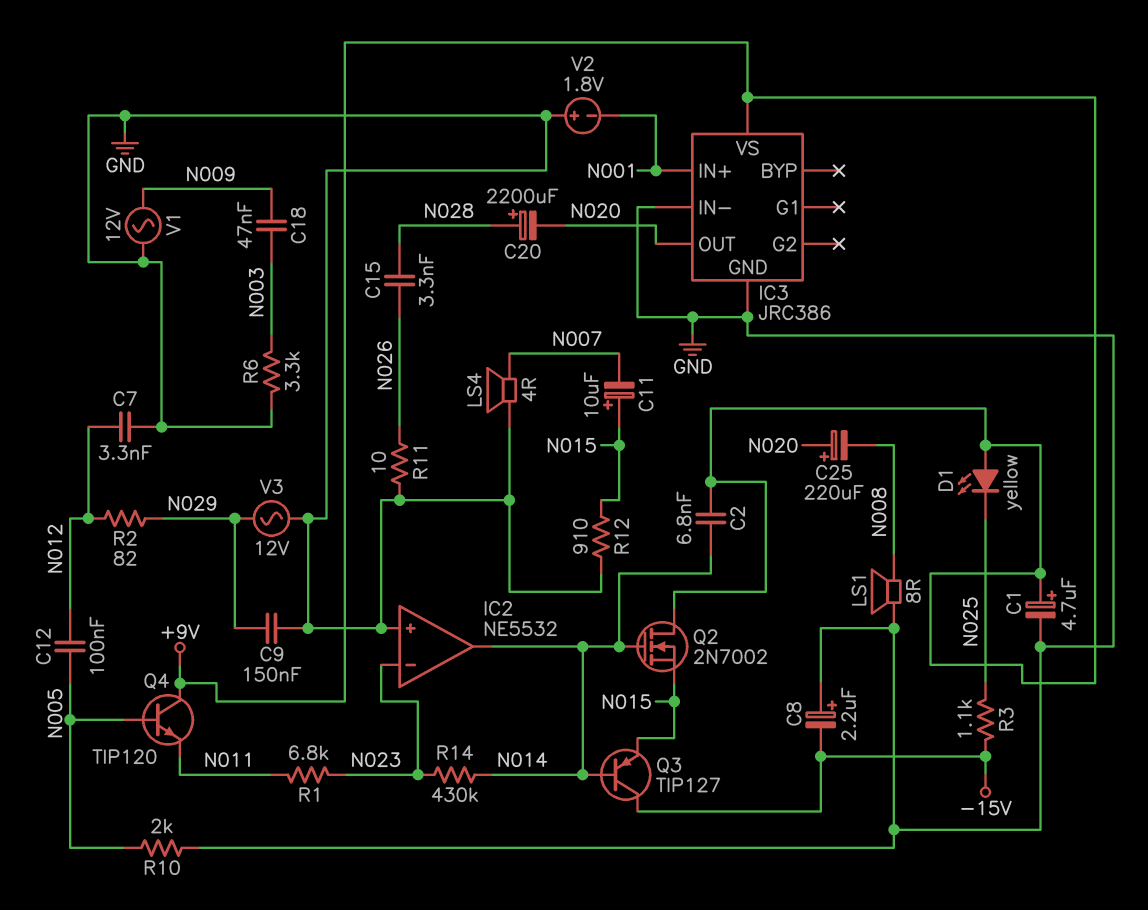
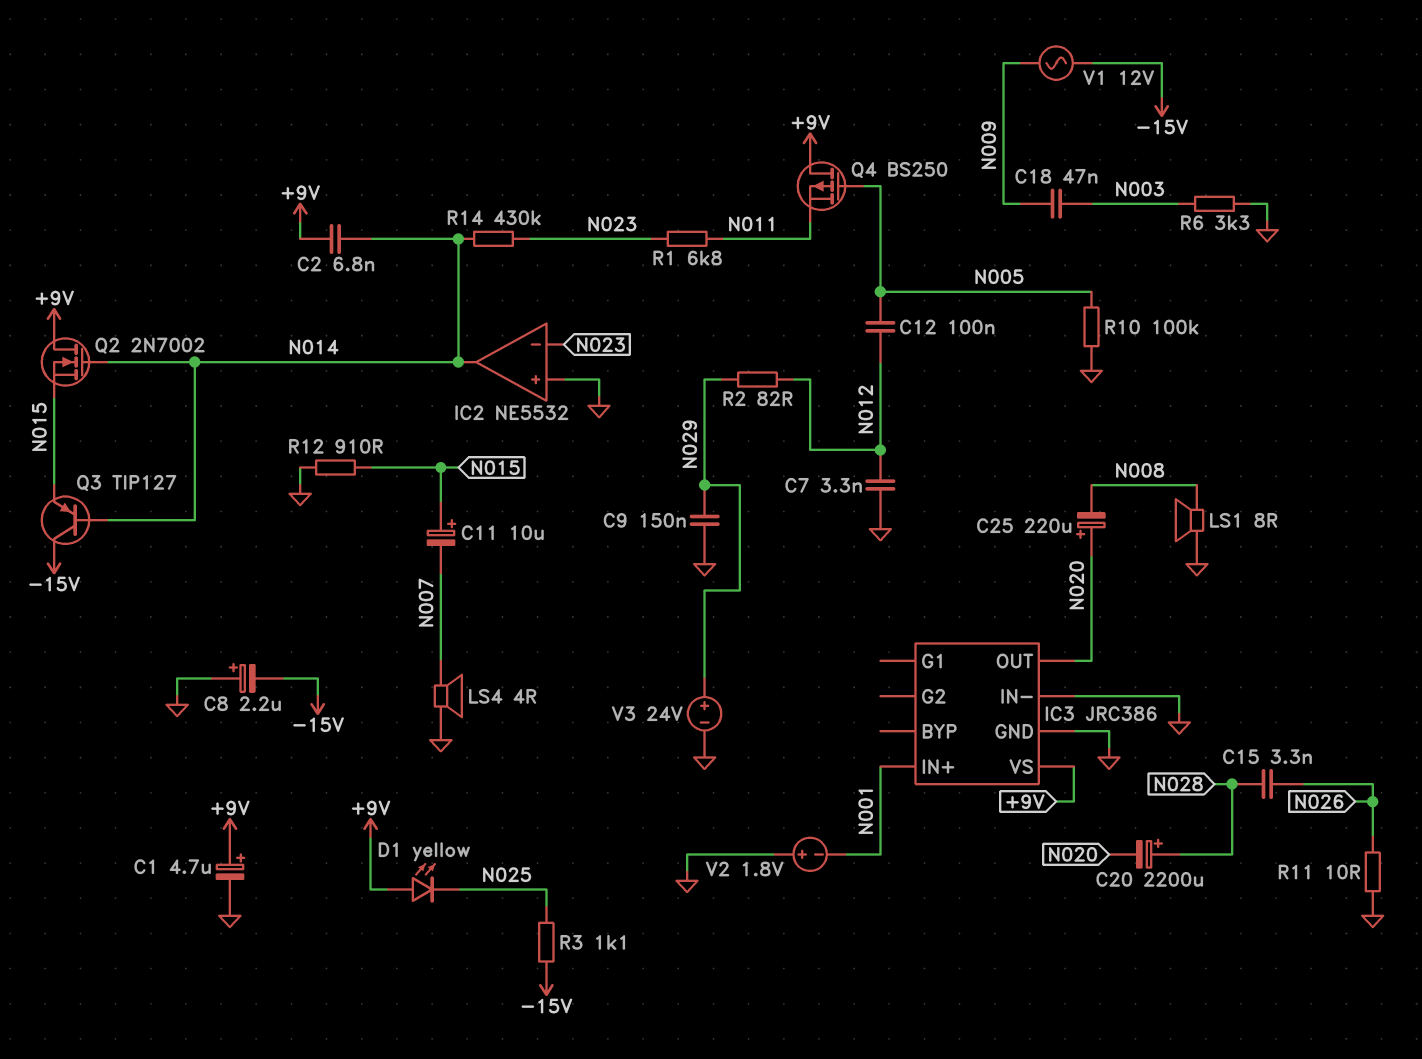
Q4: NPN TIP120 (B N005, C +9V, E N011) -> PMOS BS250 (G N005, D +9V, S N011)
R10: 2k (GND, N005) -> 100k (GND, N005)
V1: AC 12V (GND, N009) -> AC 12V (-15V, N009)
V3: AC 12V (GND, N029) -> 24V (plus N029, minus GND)

